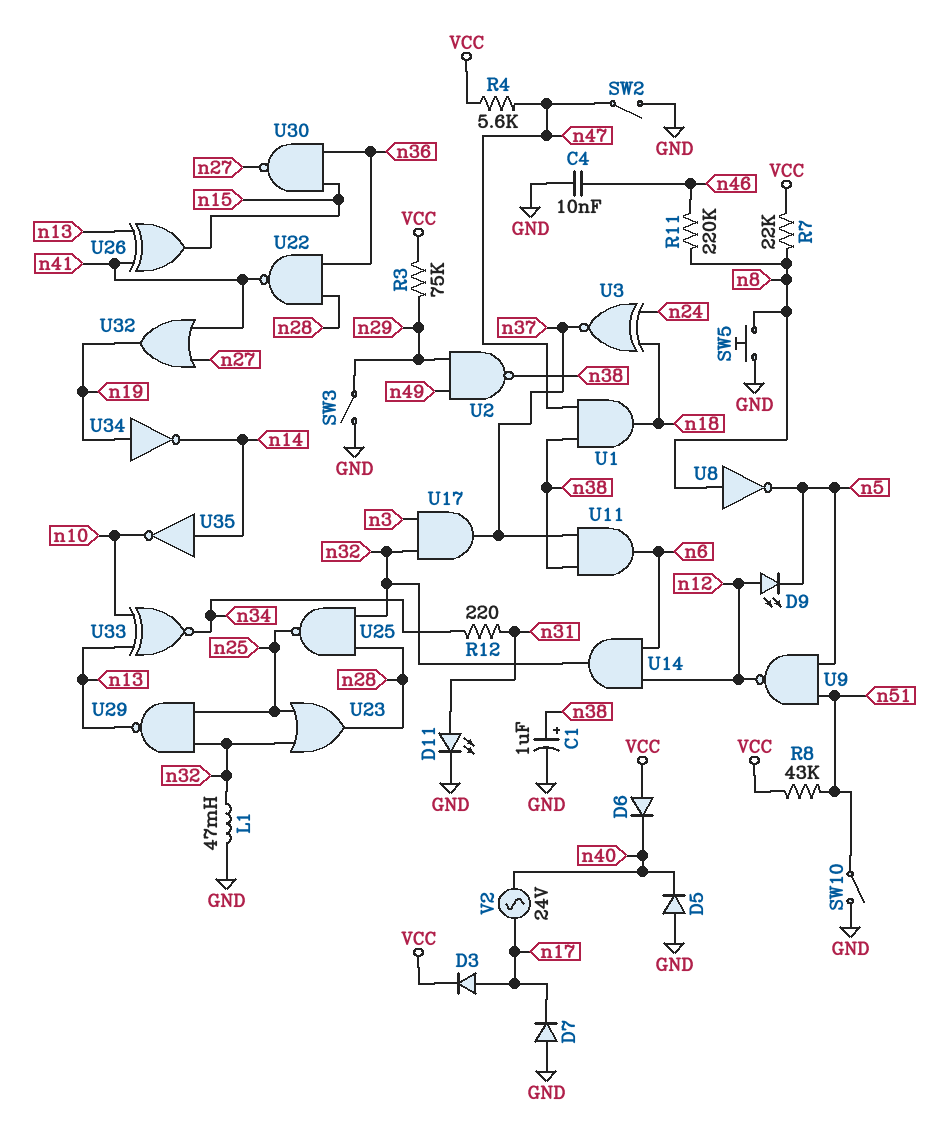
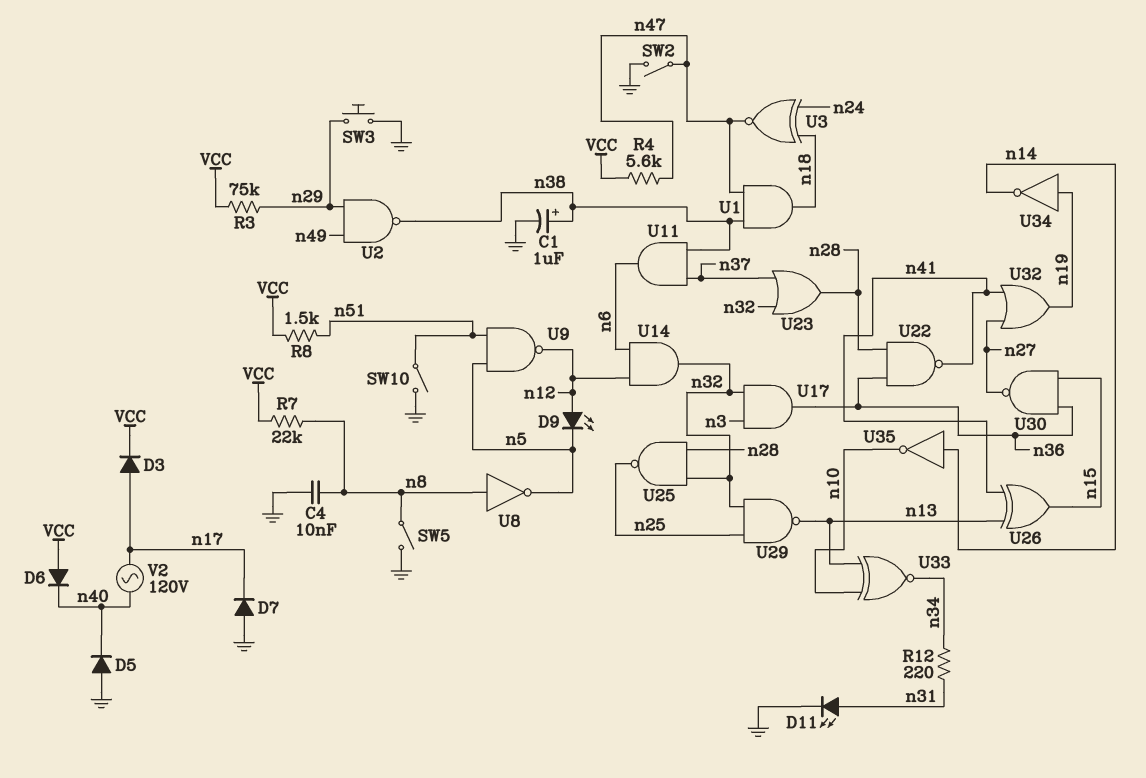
C4: 10nF (GND, n46) -> 10nF (GND, n8)
L1: 47mH (GND, n32) -> none
R8: 43k (VCC, n51) -> 1.5k (VCC, n51)
R11: 220k (n8, n46) -> none
SW3: switch (GND, n29) -> button (GND, n29)
SW5: button (GND, n8) -> switch (GND, n8)
U3: XNOR (in n18, in n24, out n37) -> XNOR (in n18, in n24, out n47)
U17: AND (in n3, in n32, out n37) -> AND (in n3, in n32, out n36)
U23: OR (in n25, in n32, out n28) -> OR (in n32, in n37, out n28)
V2: AC 24V (n17, n40) -> AC 120V (n17, n40)

